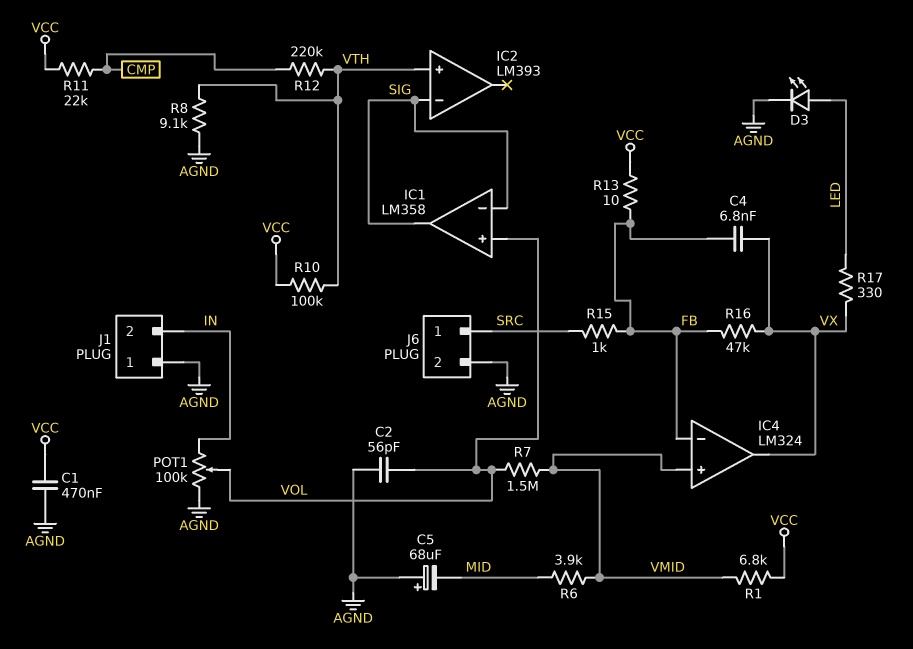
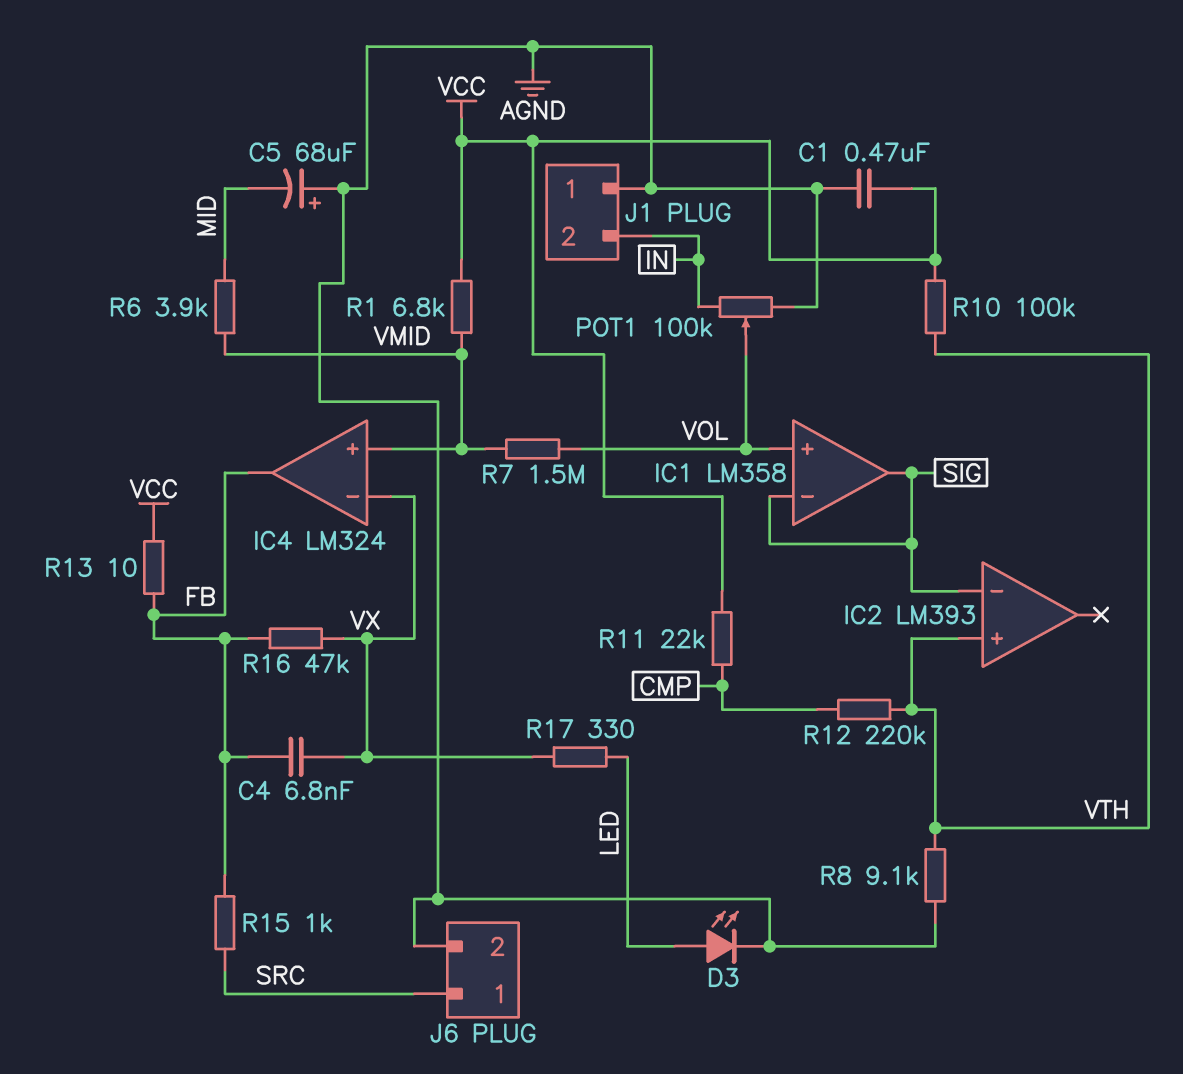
C2: 56pF (AGND, VOL) -> none
IC4 pin in-: FB -> VX
IC4 pin out: VX -> FB

